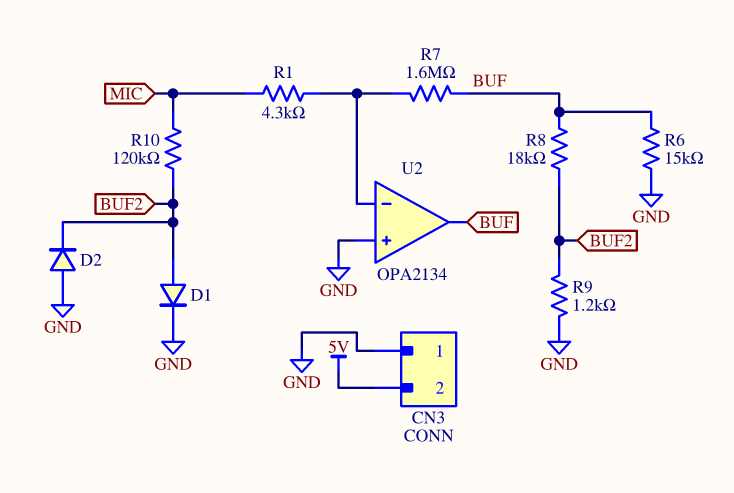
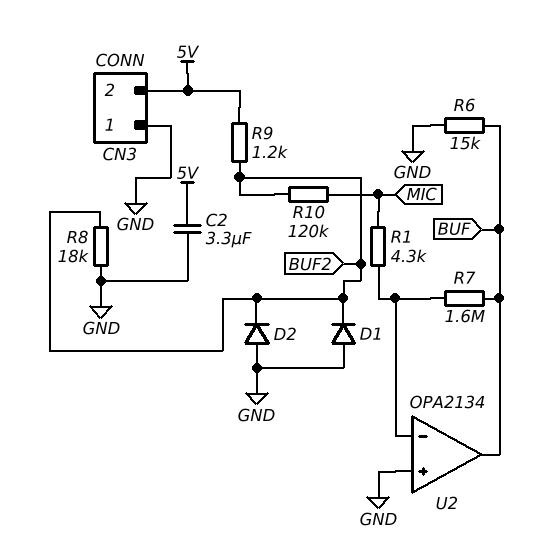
C2: none -> 3.3uF (5V, GND)
D1: diode (A BUF2, K GND) -> diode (A GND, K BUF2)
R8: 18k (BUF, BUF2) -> 18k (BUF2, GND)
R9: 1.2k (BUF2, GND) -> 1.2k (5V, BUF2)

